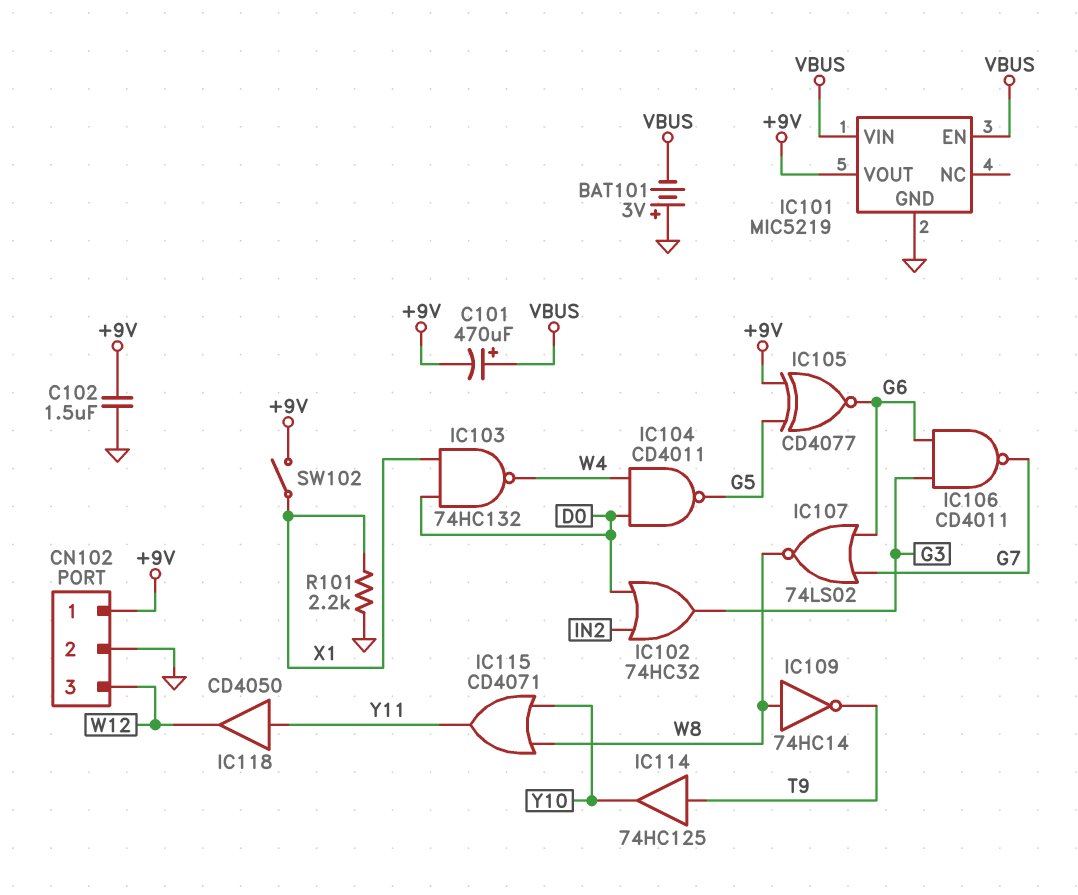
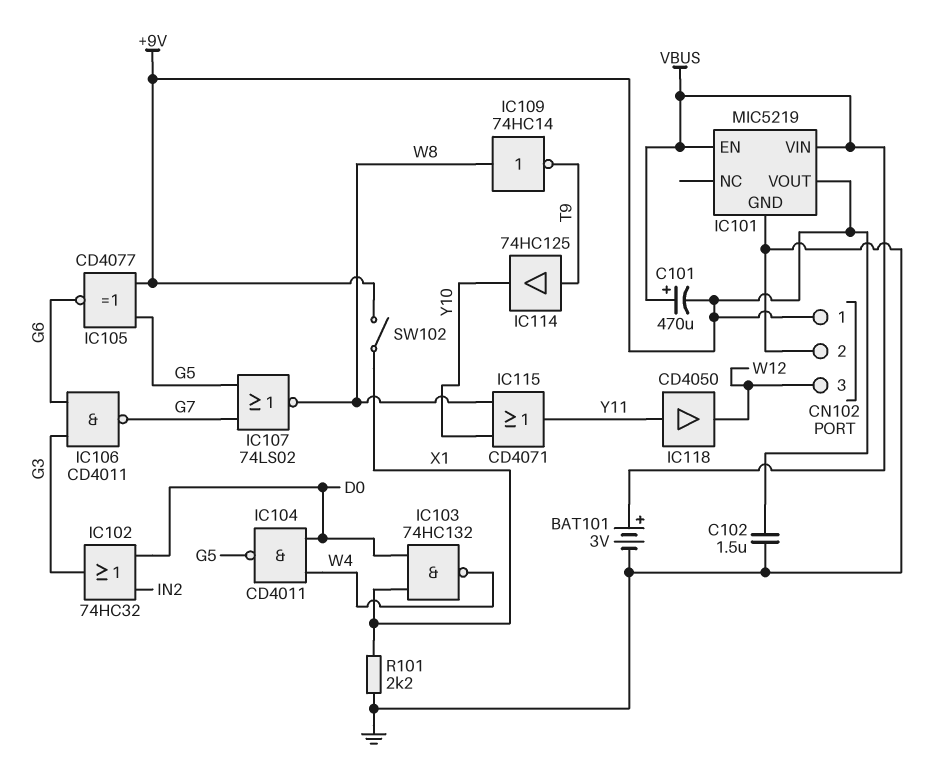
BAT101: 3V (plus GND, minus VBUS) -> 3V (plus VBUS, minus GND)
IC107: NOR 74LS02 (in G6, in G7, out W8) -> NOR 74LS02 (in G5, in G7, out W8)

